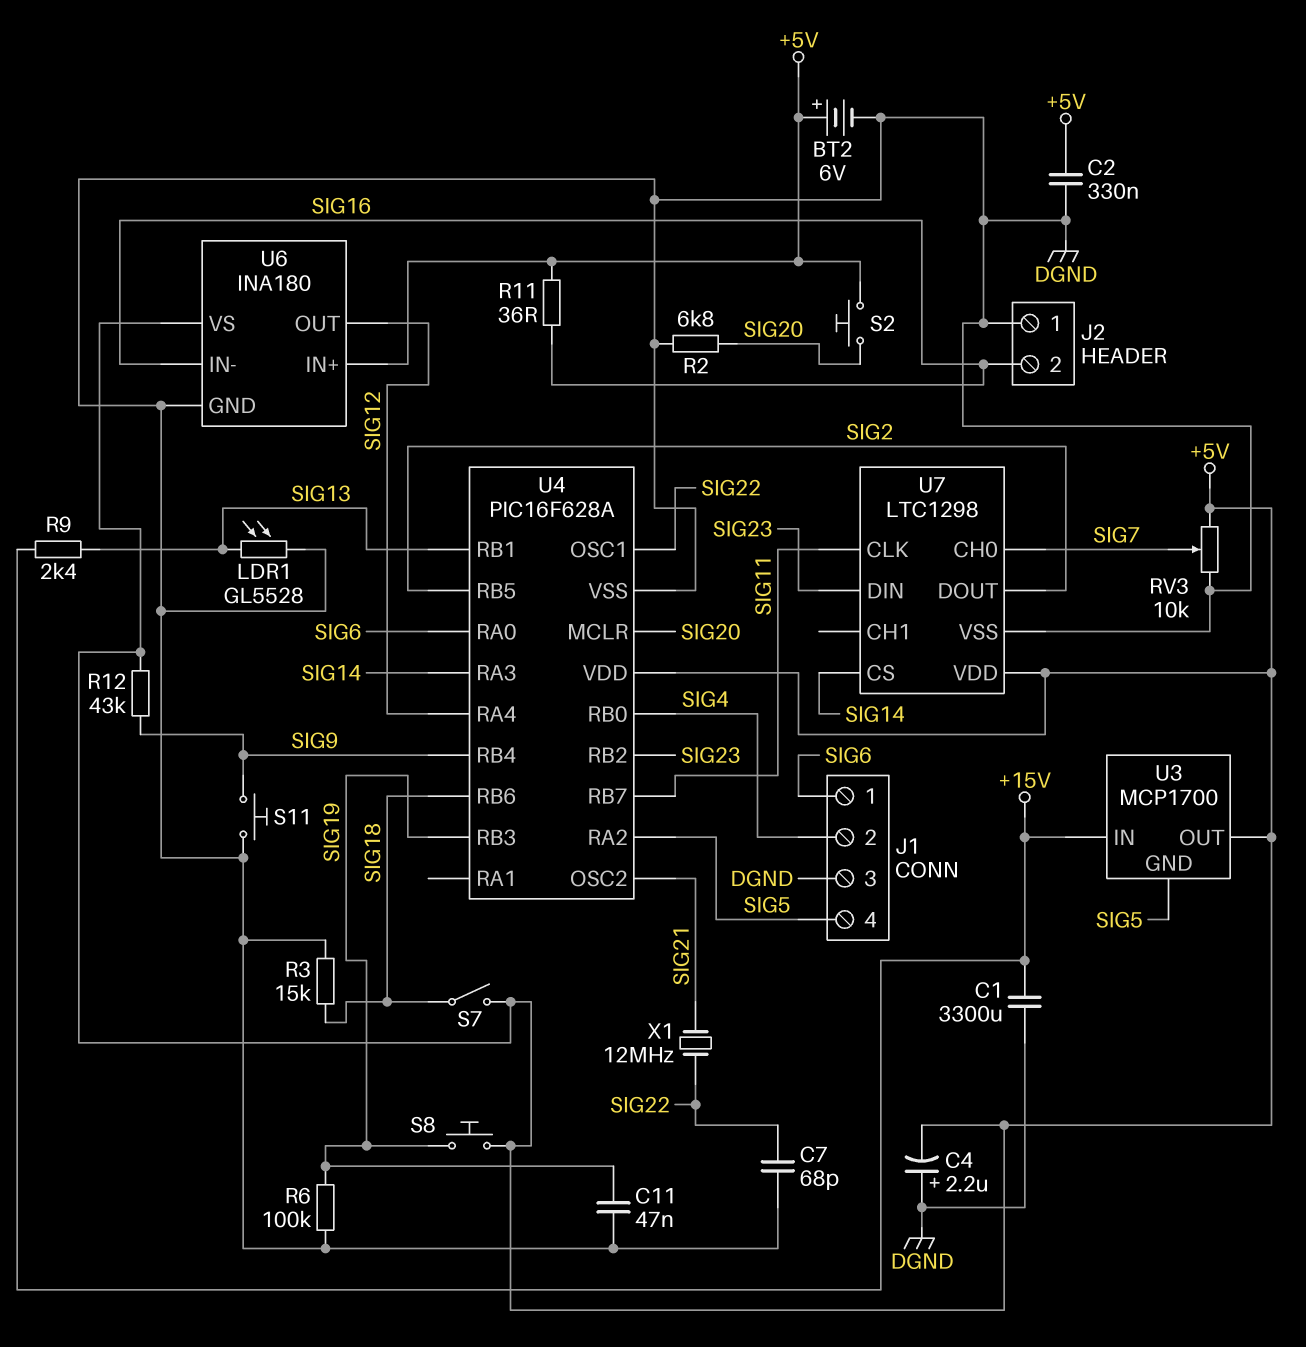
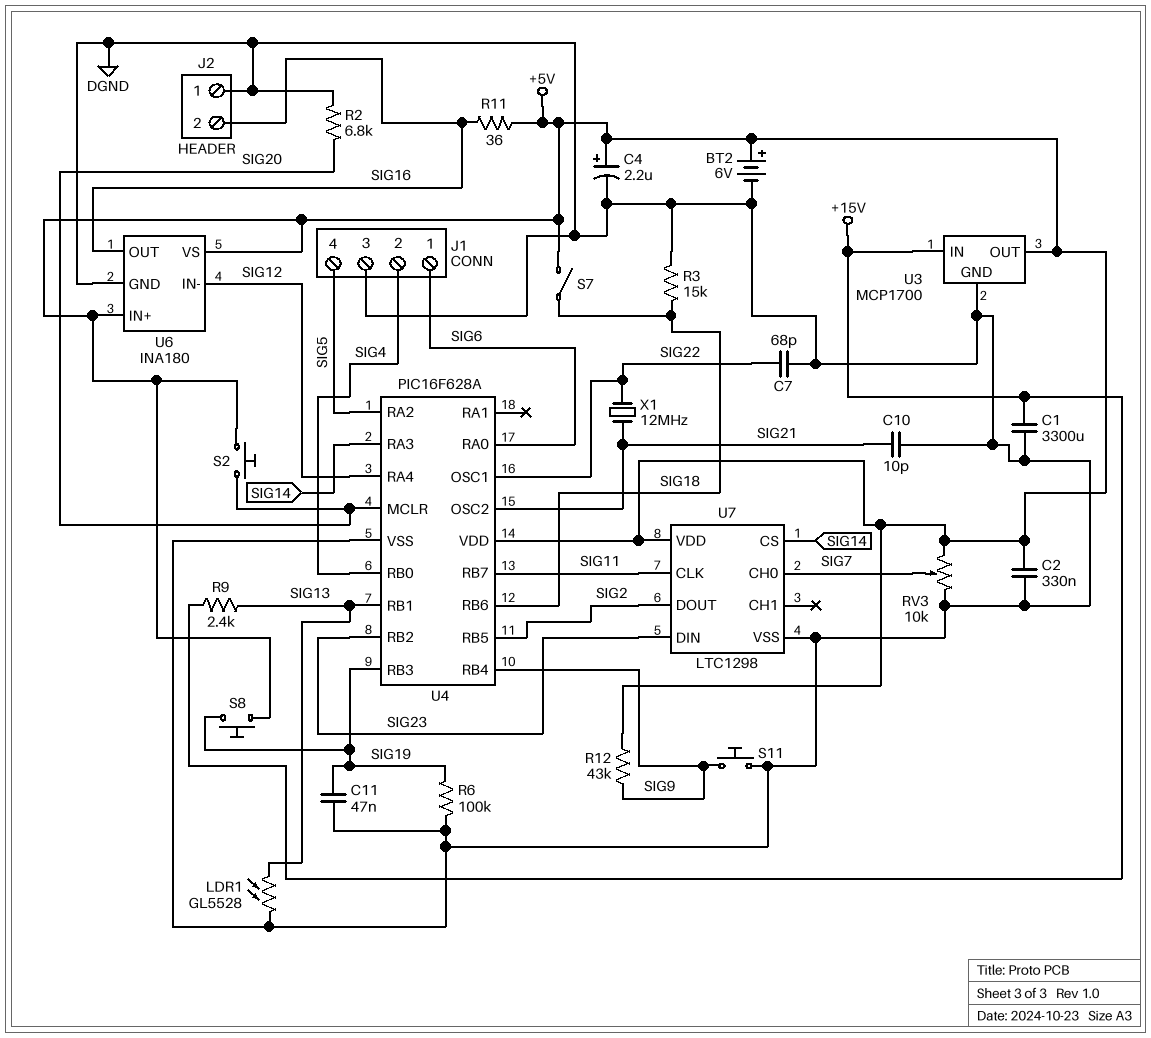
C4: 2.2uF (plus DGND, minus +5V) -> 2.2uF (plus +5V, minus DGND)
C10: none -> 10pF (DGND, SIG21)
U3 pin GND: SIG5 -> DGND
U6 pin IN-: SIG16 -> SIG12
U6 pin OUT: SIG12 -> SIG16

